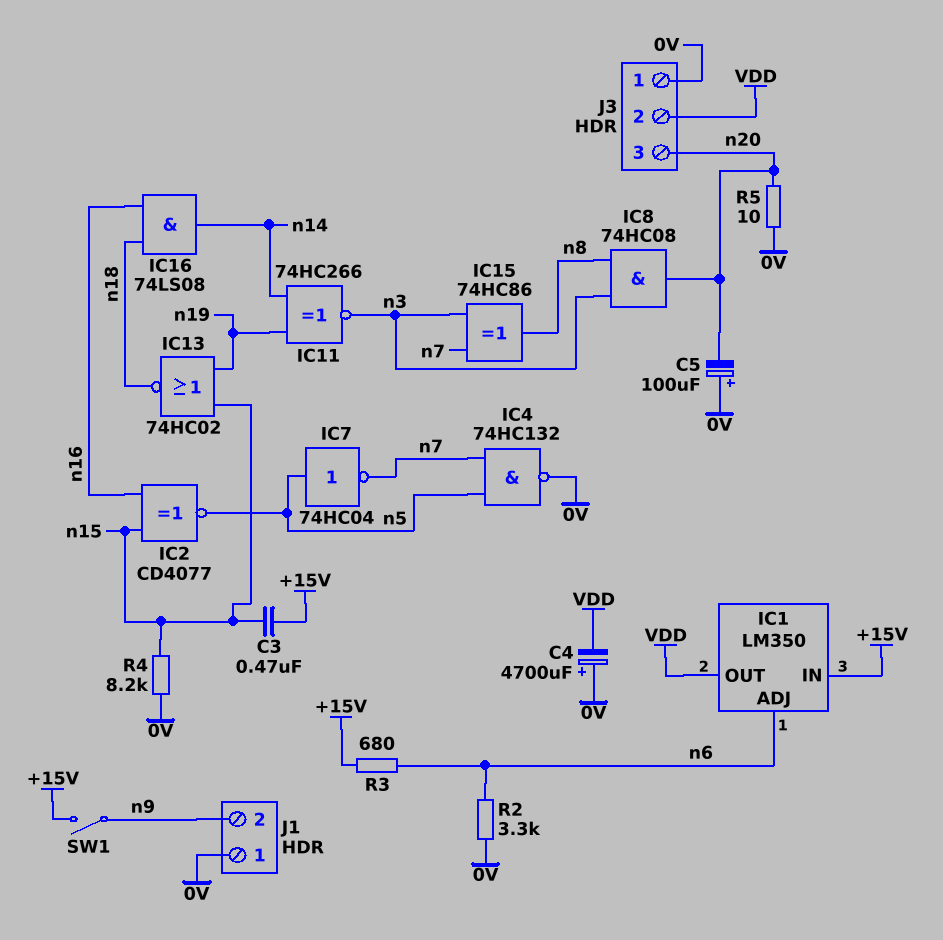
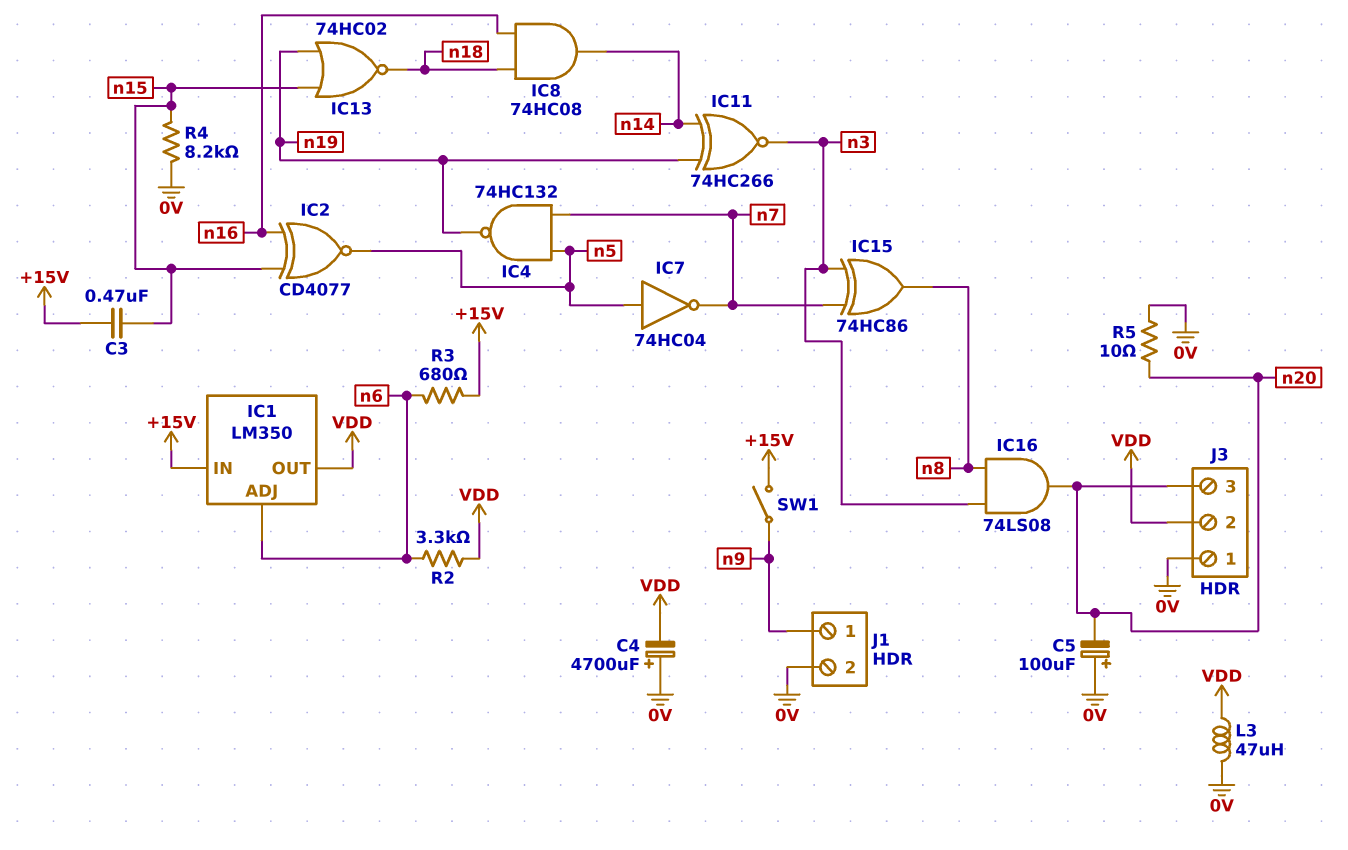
IC4: NAND 74HC132 (in n5, in n7, out 0V) -> NAND 74HC132 (in n5, in n7, out n19)
IC8: AND 74HC08 (in n3, in n8, out n20) -> AND 74HC08 (in n16, in n18, out n14)
IC16: AND 74LS08 (in n16, in n18, out n14) -> AND 74LS08 (in n3, in n8, out n20)
J1 pin 1: 0V -> n9
J1 pin 2: n9 -> 0V
L3: none -> 47uH (0V, VDD)
R2: 3.3k (0V, n6) -> 3.3k (VDD, n6)

